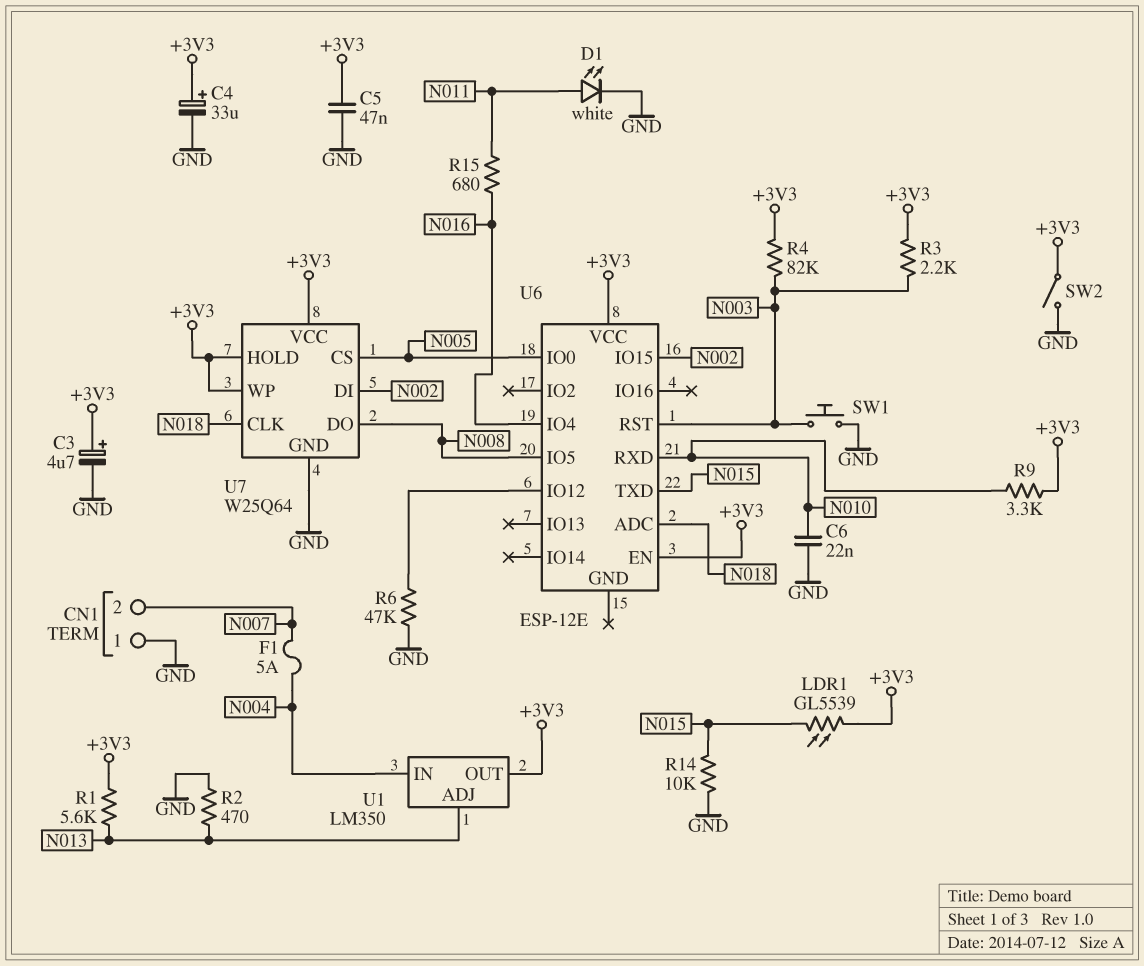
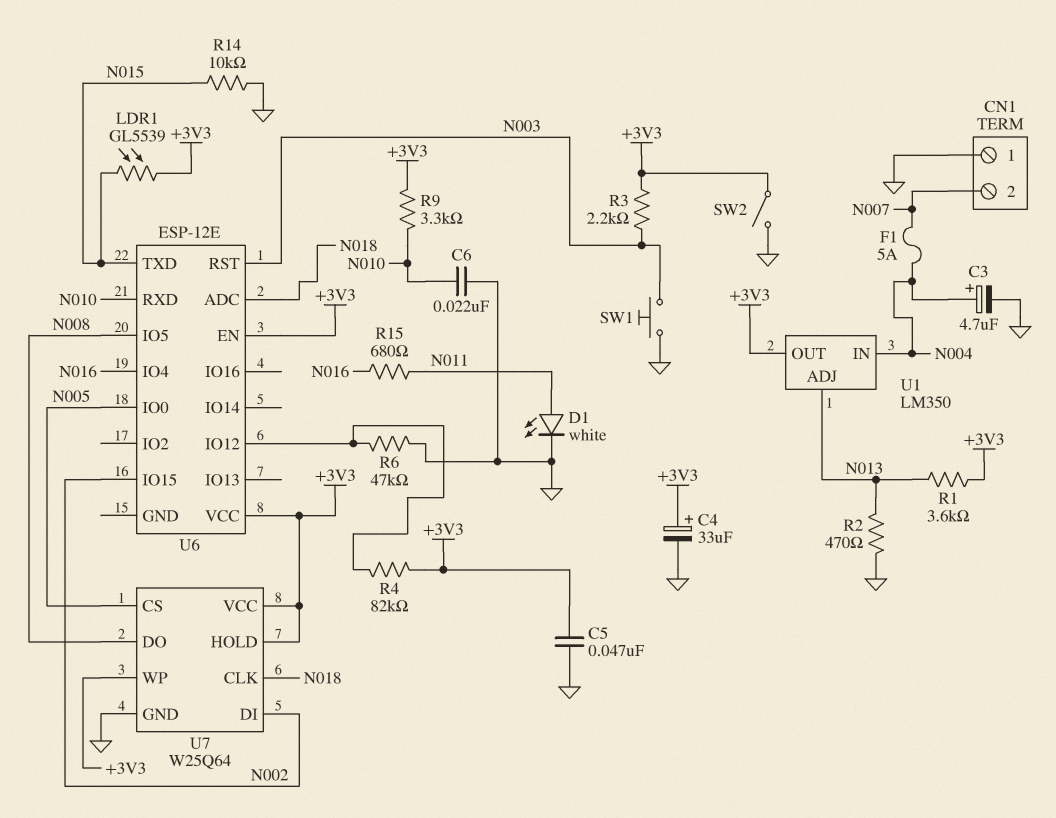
C3: 4.7uF (plus +3V3, minus GND) -> 4.7uF (plus N004, minus GND)
R1: 5.6k (+3V3, N013) -> 3.6k (+3V3, N013)
R4: 82k (+3V3, N003) -> 82k (+3V3, U6/IO12)

